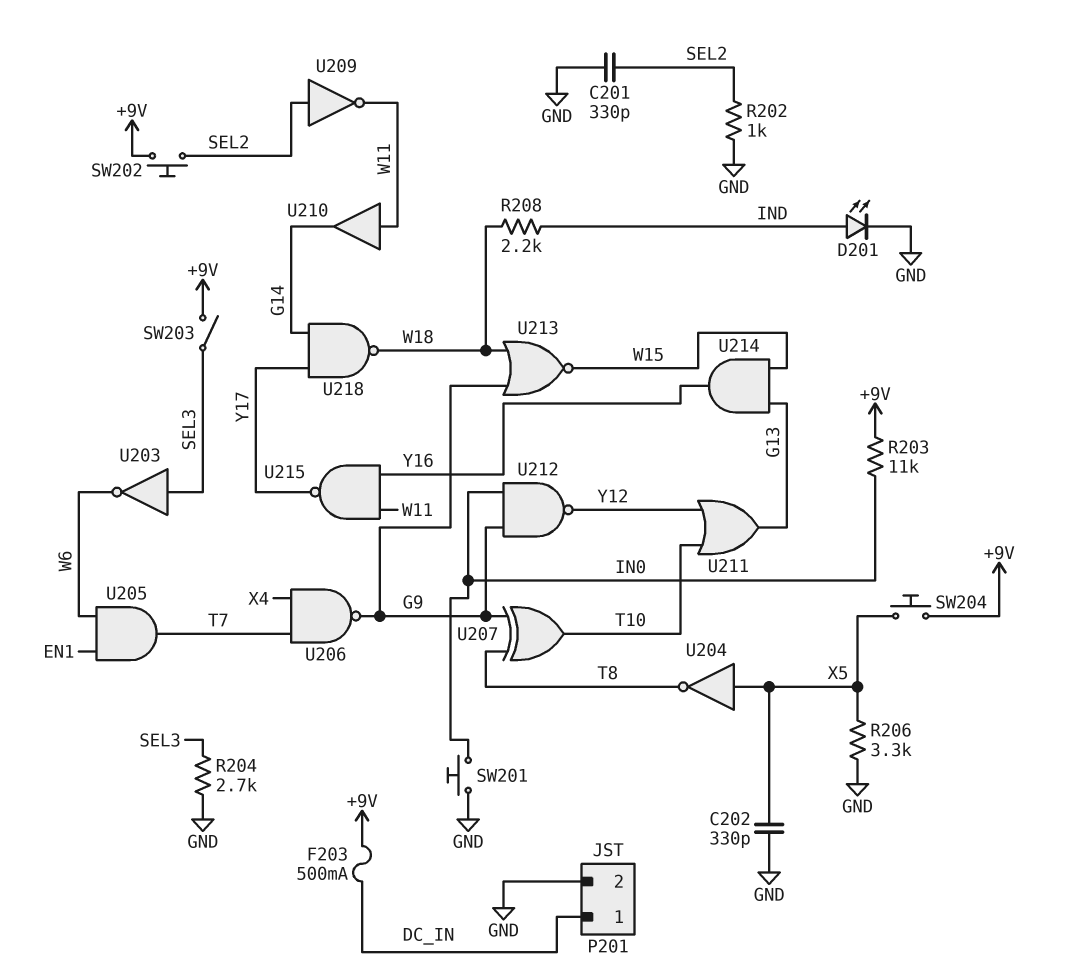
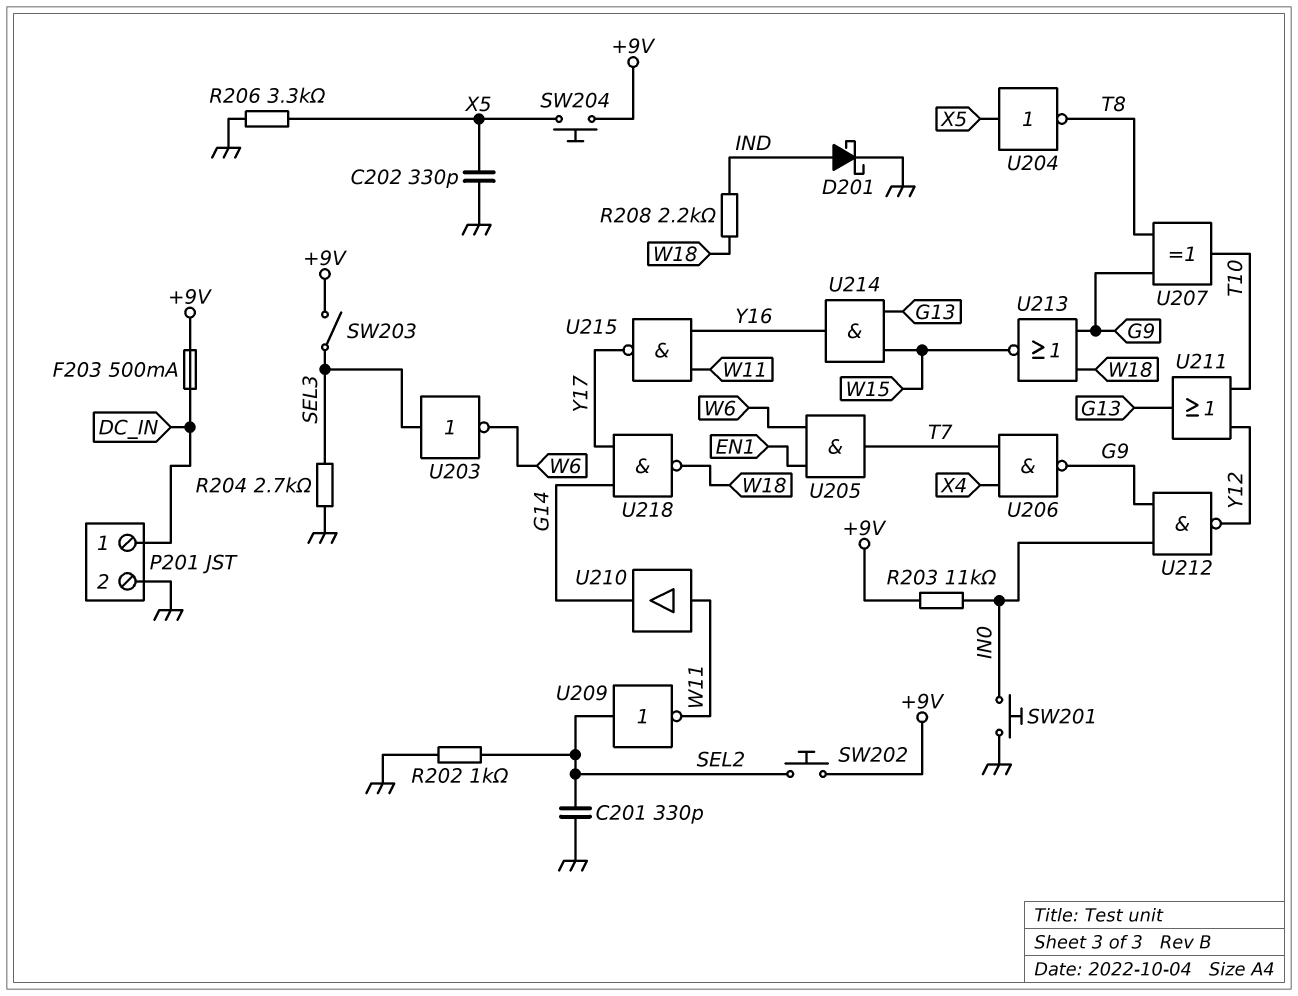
D201: LED (A IND, K GND) -> schottky (A IND, K GND)

